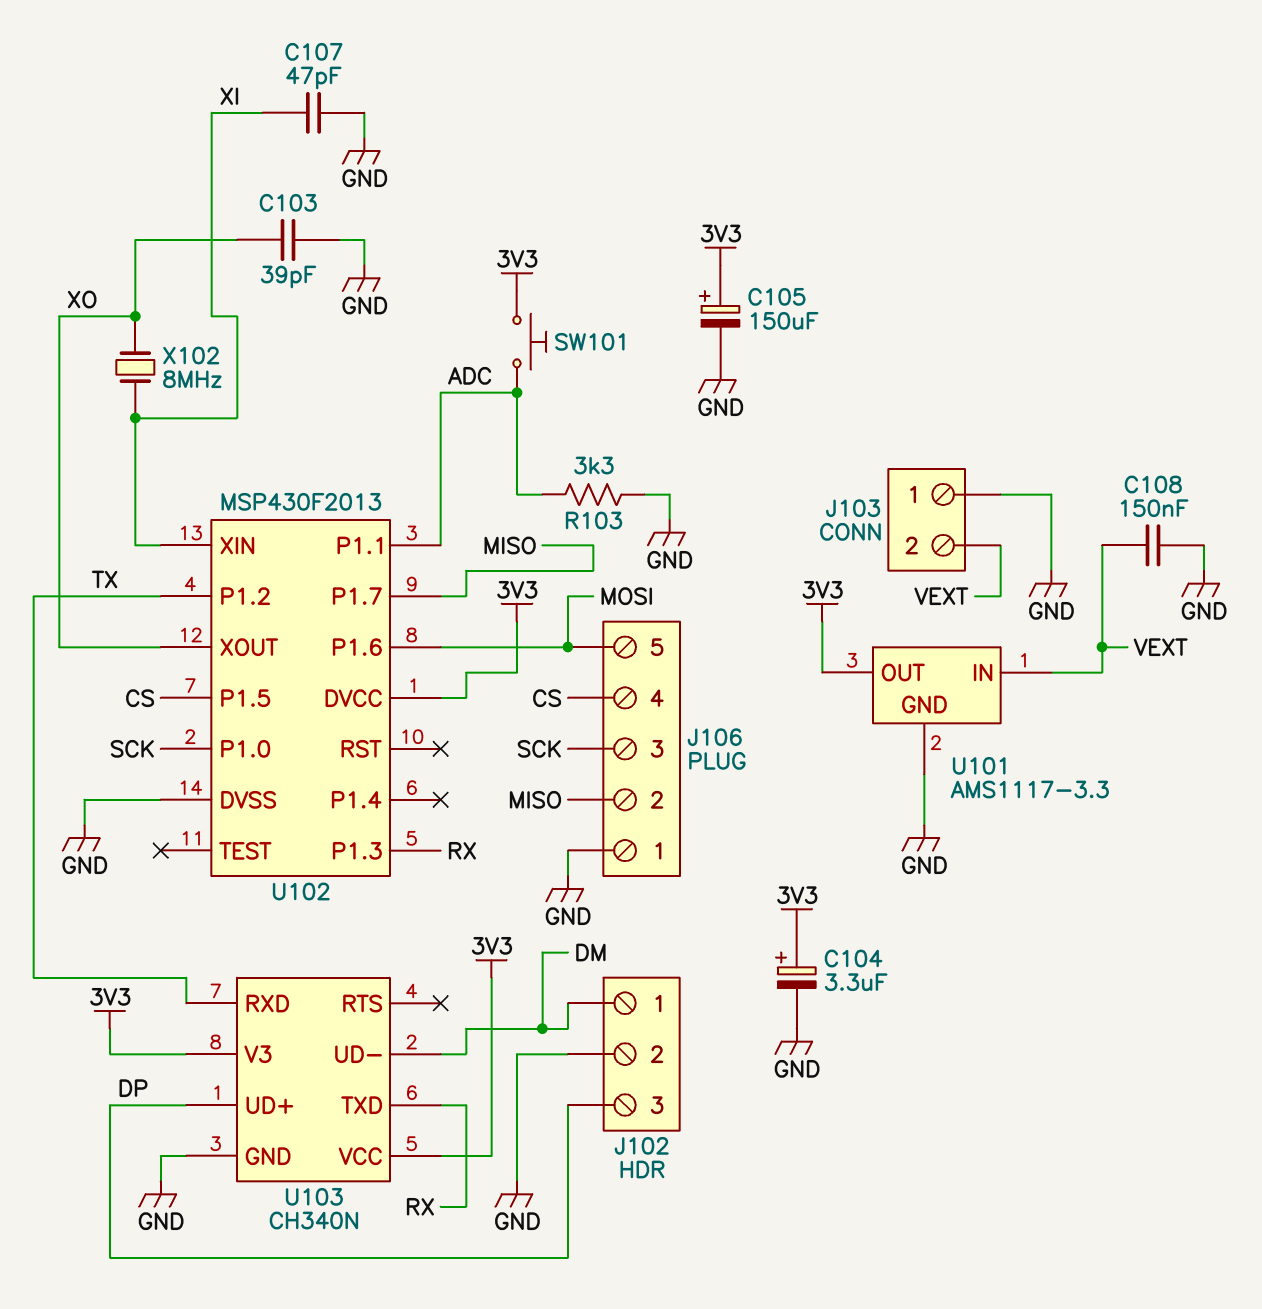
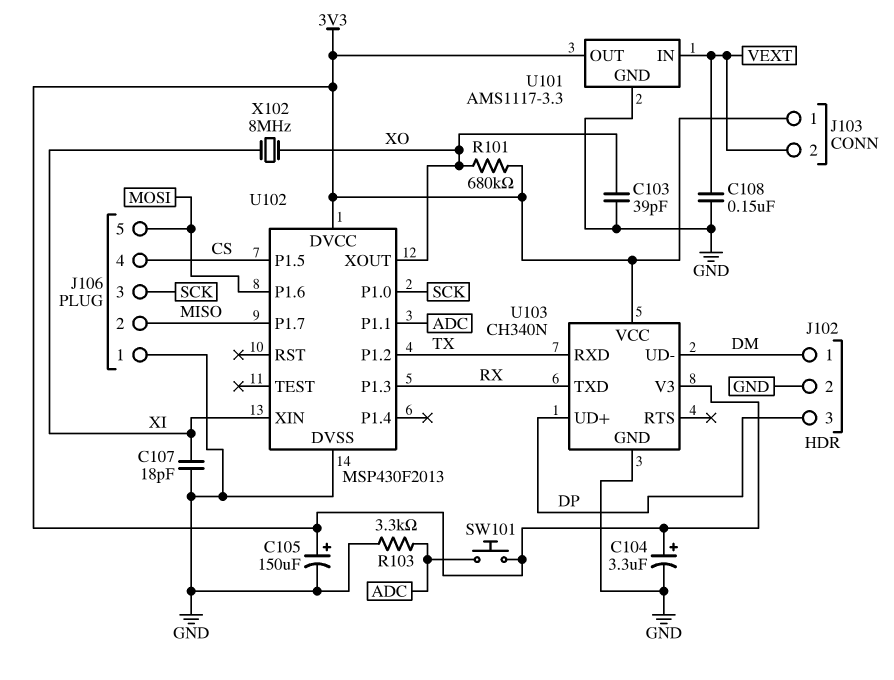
C107: 47pF (GND, XI) -> 18pF (GND, XI)
J103 pin 1: GND -> 3V3
R101: none -> 680k (3V3, XO)

